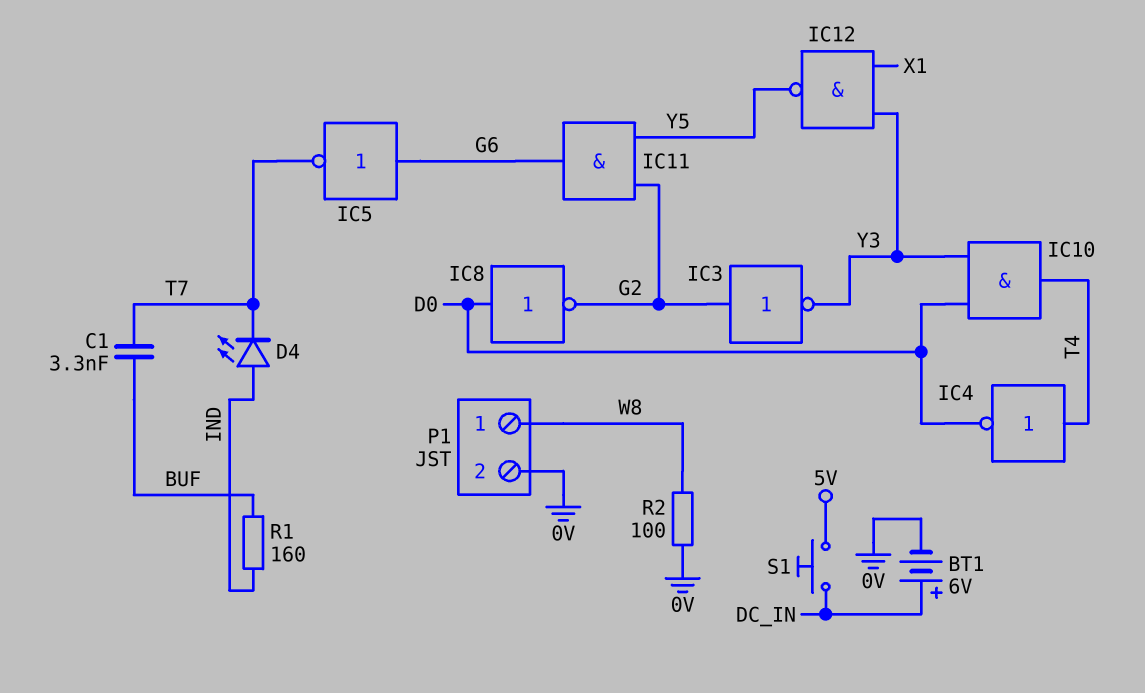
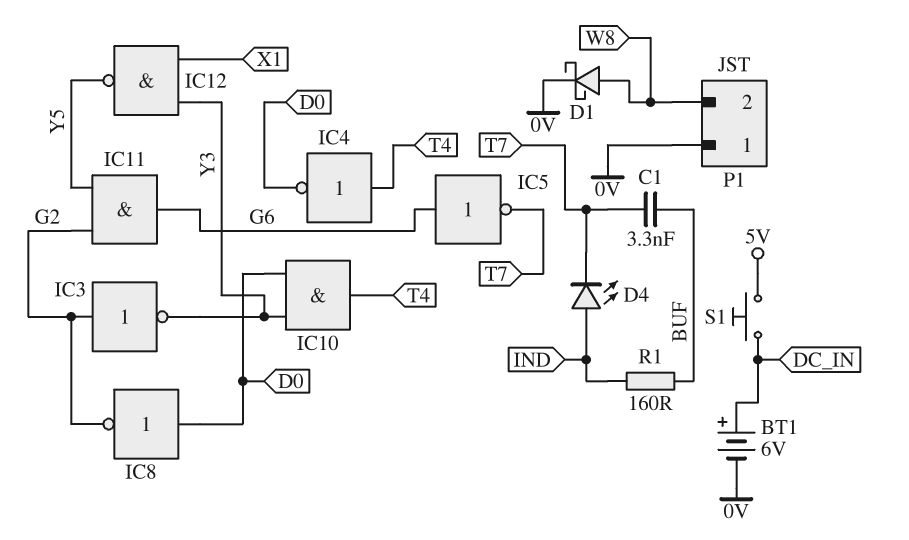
D1: none -> schottky (A W8, K 0V)
P1 pin 1: W8 -> 0V
P1 pin 2: 0V -> W8
R2: 100 (0V, W8) -> none

